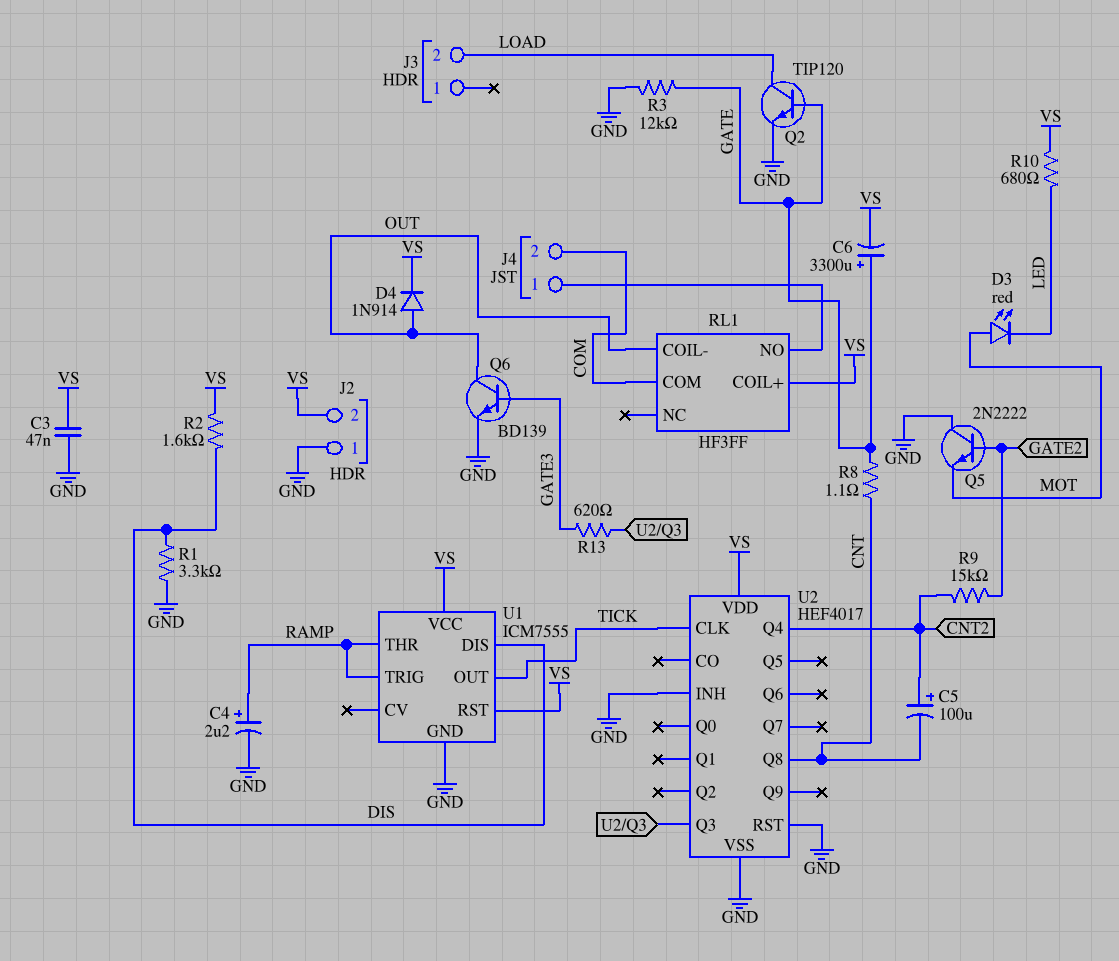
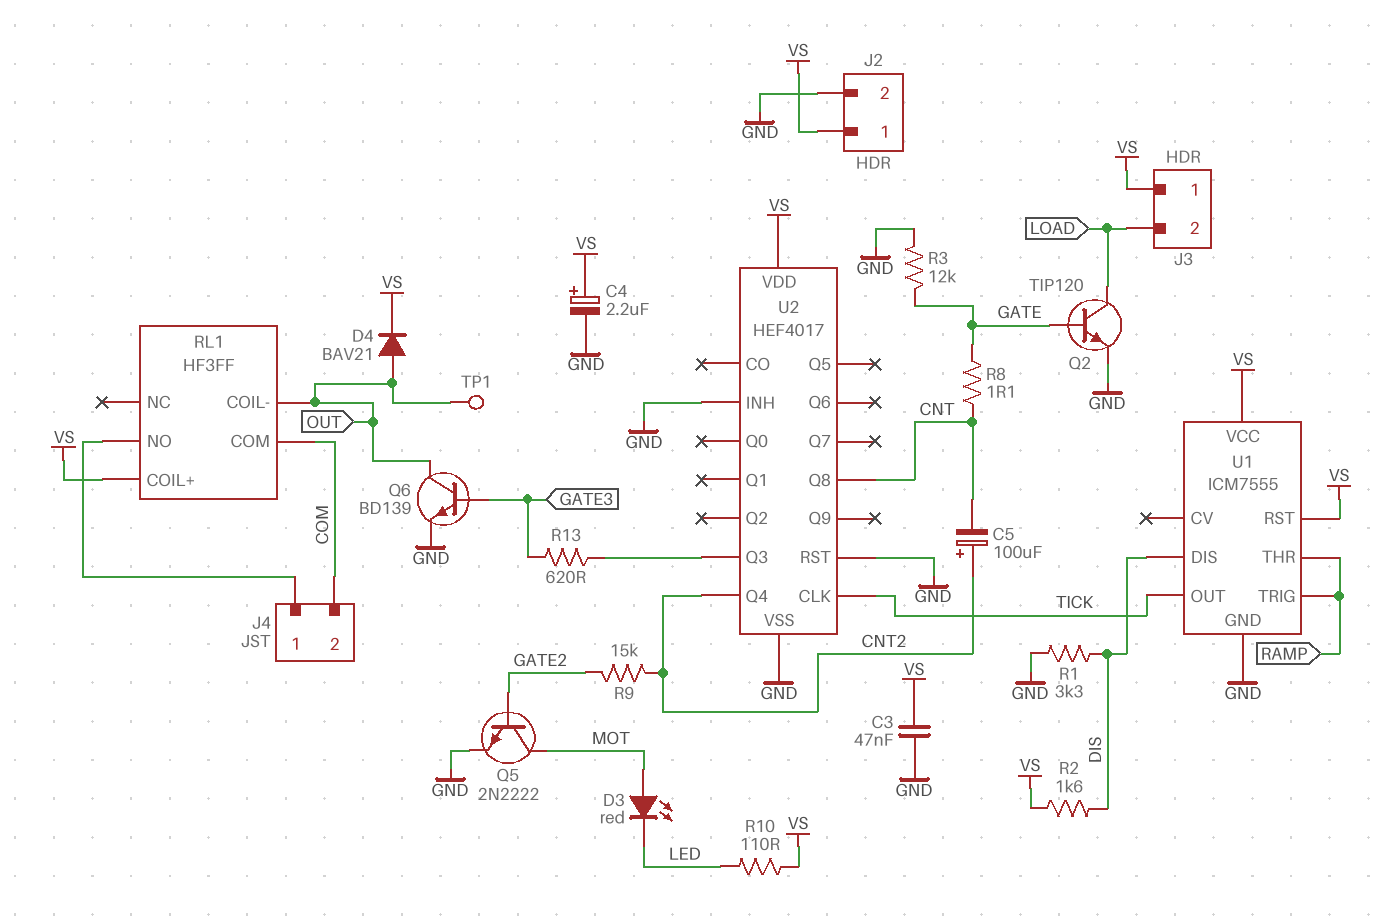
C4: 2.2uF (plus RAMP, minus GND) -> 2.2uF (plus VS, minus GND)
C6: 3300uF (plus GATE, minus VS) -> none
D4: diode 1N914 (A OUT, K VS) -> diode BAV21 (A OUT, K VS)
J2 pin 1: GND -> VS
J2 pin 2: VS -> GND
J3 pin 1: none -> VS
Q5: NPN 2N2222 (B GATE2, C GND, E MOT) -> NPN 2N2222 (B GATE2, C MOT, E GND)
R10: 680 (LED, VS) -> 110 (LED, VS)
TP1: none -> test point (OUT)

